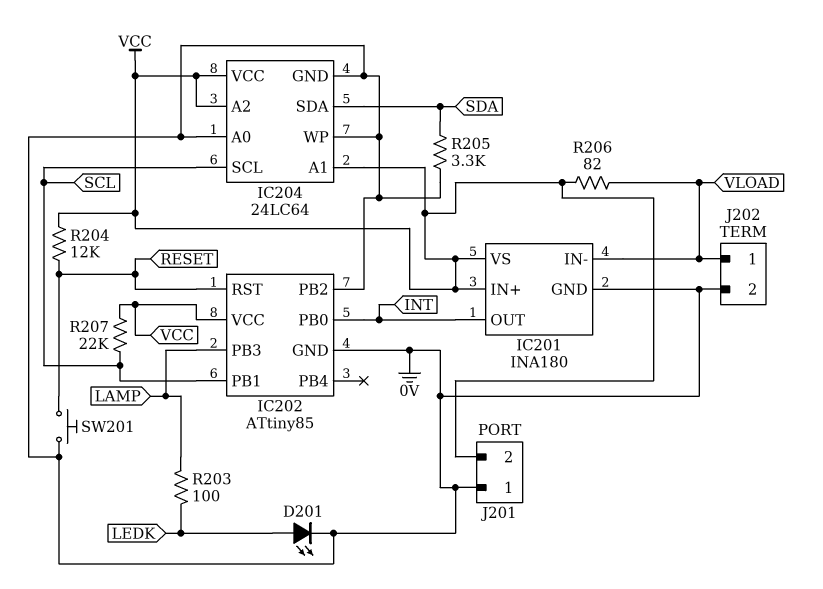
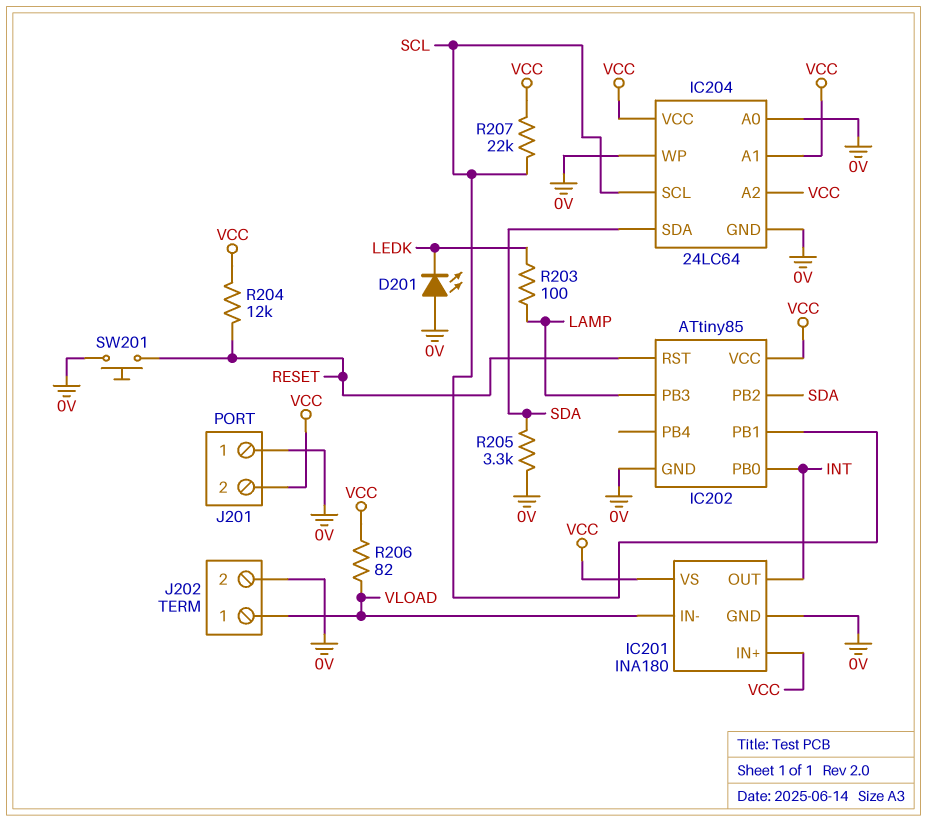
D201: LED (A LEDK, K 0V) -> LED (A 0V, K LEDK)
IC202 pin PB2: 0V -> SDA

